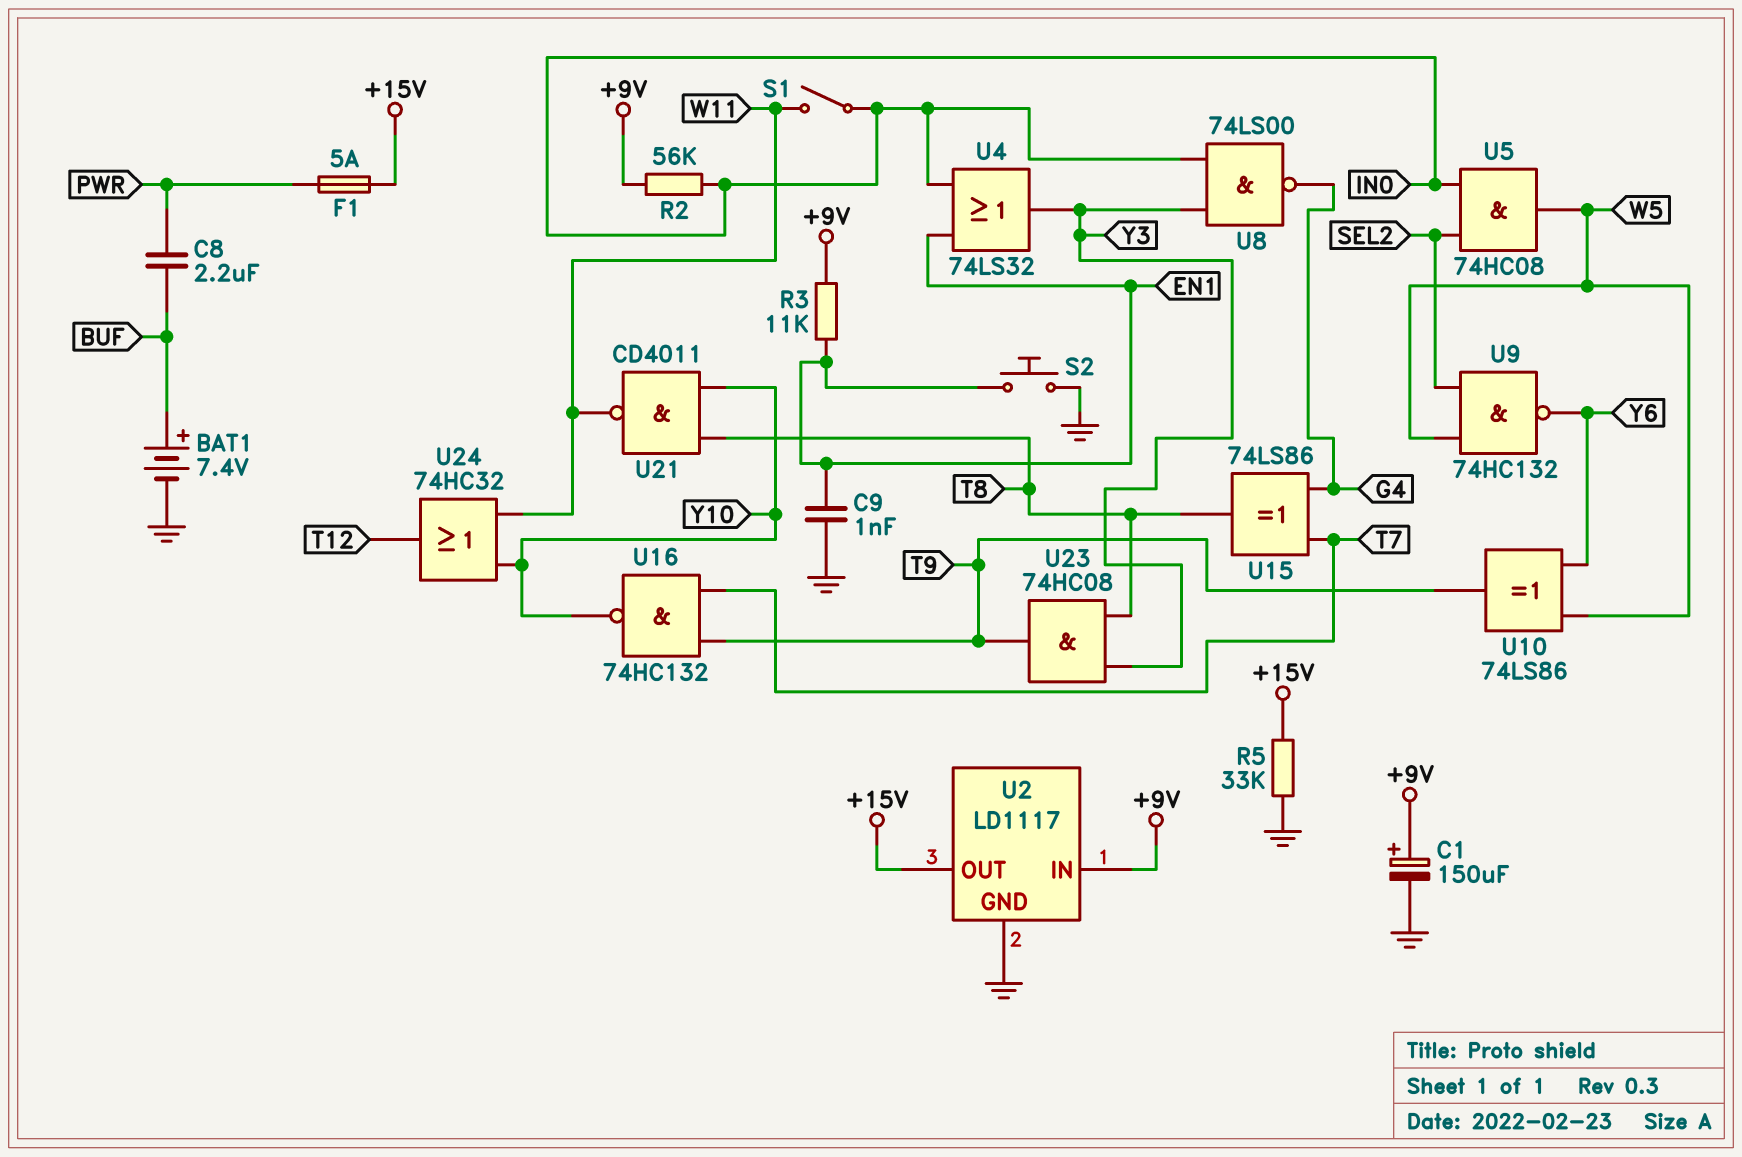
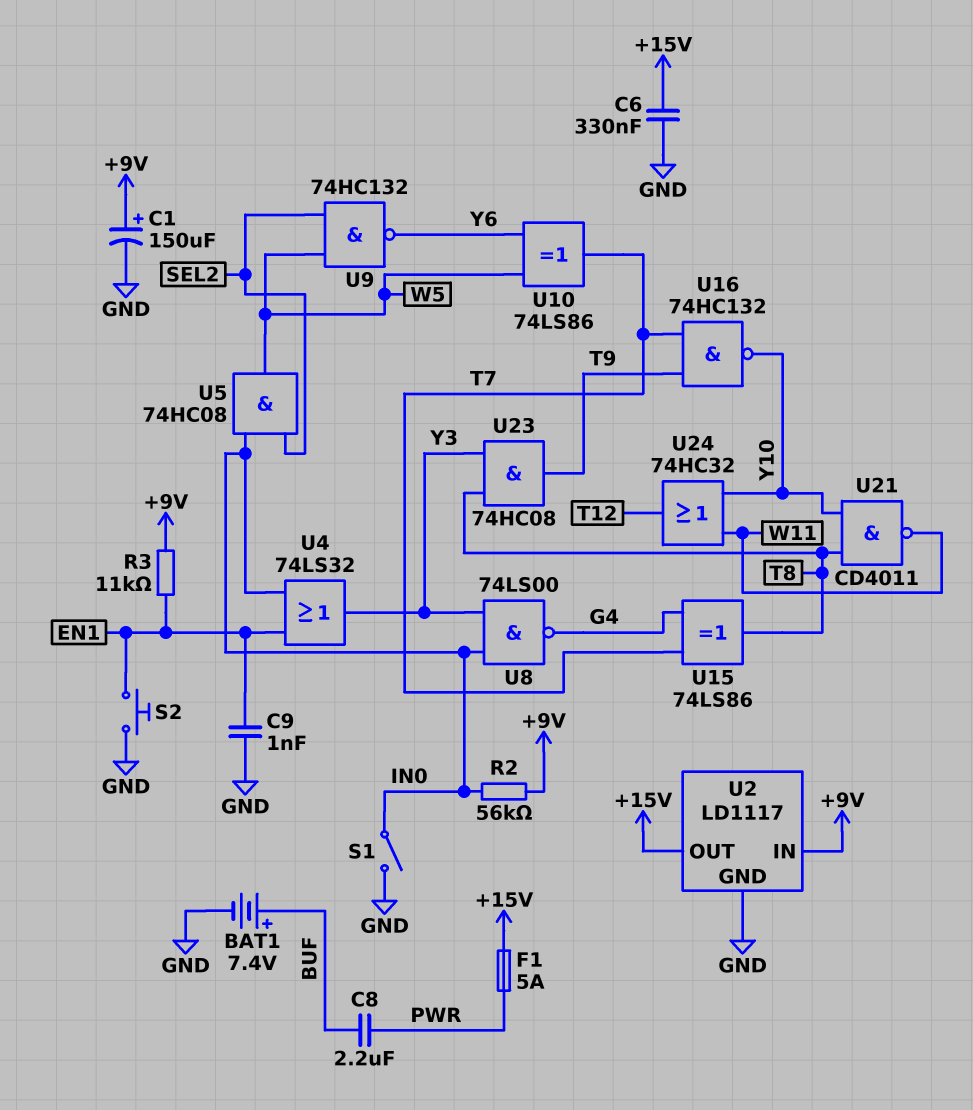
C6: none -> 330nF (+15V, GND)
R5: 33k (+15V, GND) -> none
S1: switch (IN0, W11) -> switch (GND, IN0)
U10: XOR 74LS86 (in W5, in Y6, out T9) -> XOR 74LS86 (in W5, in Y6, out T7)

